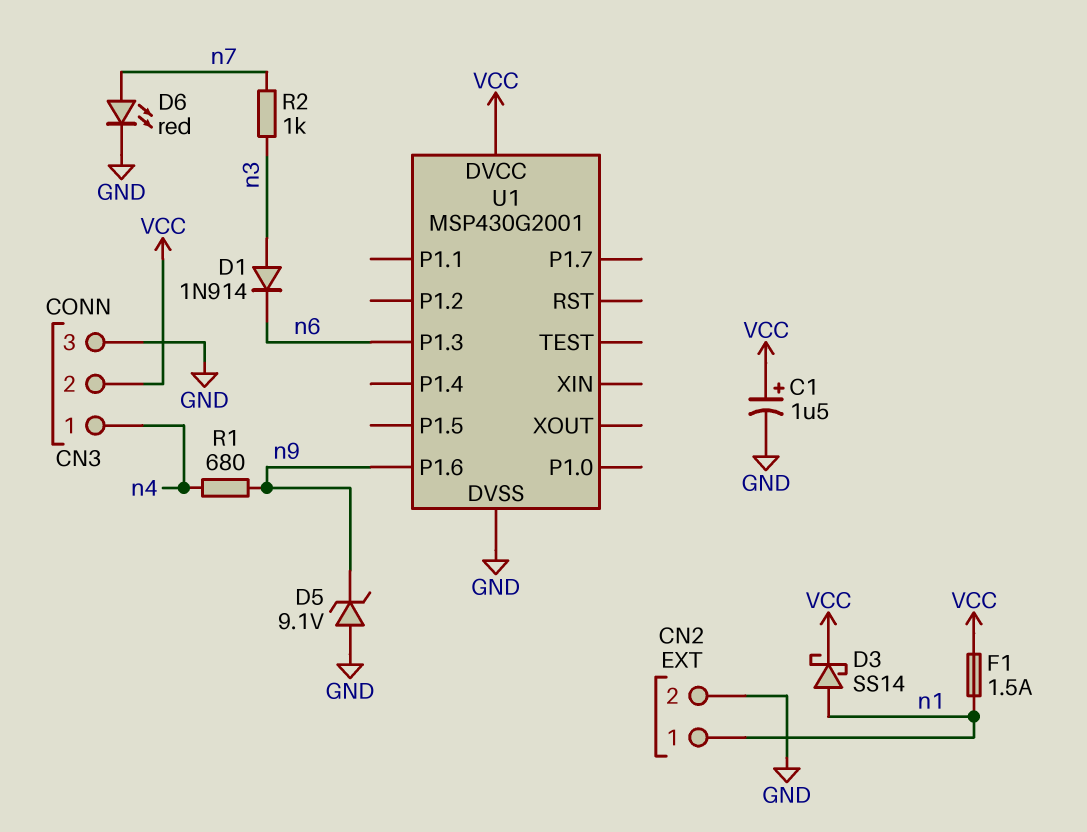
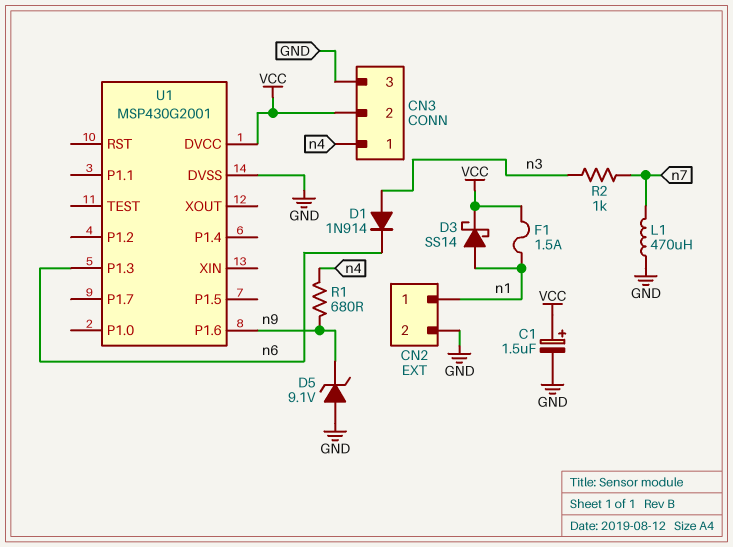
D6: LED red (A n7, K GND) -> none
L1: none -> 470uH (GND, n7)

